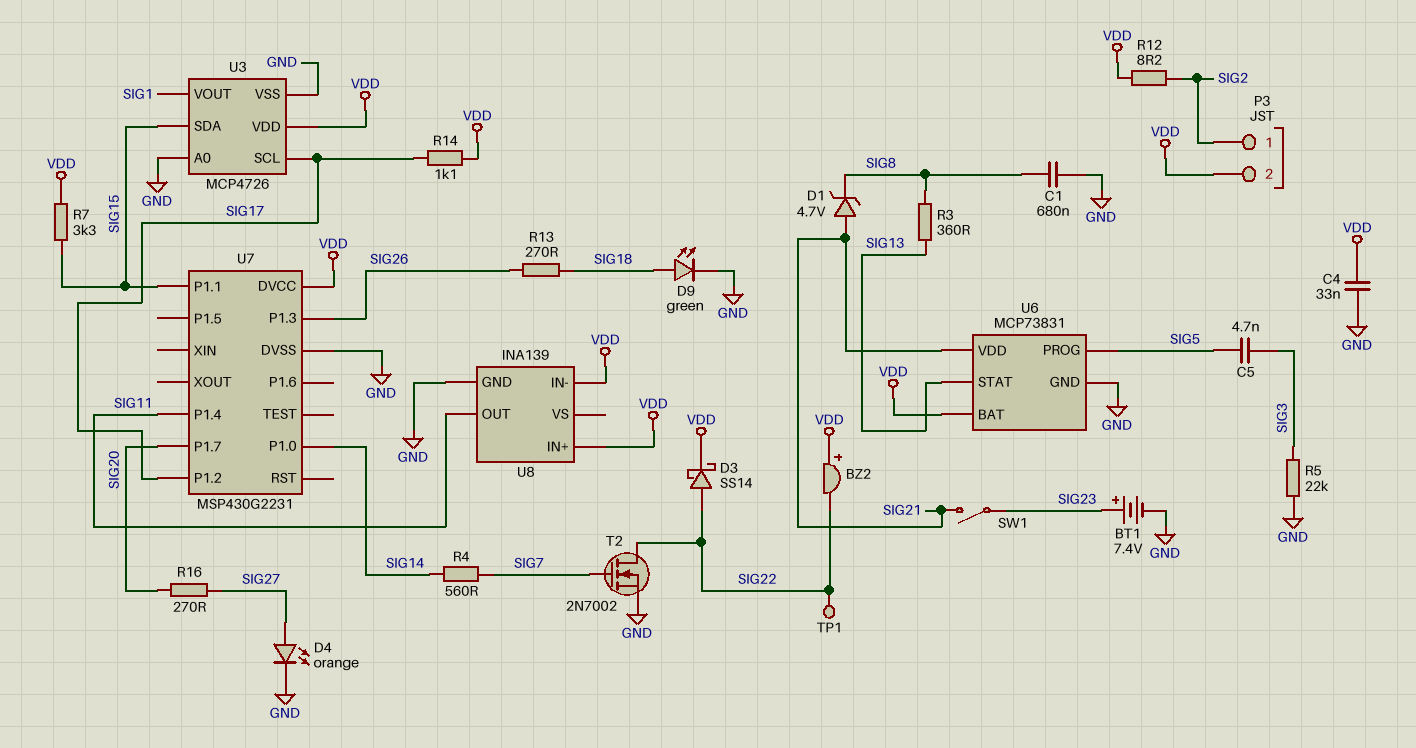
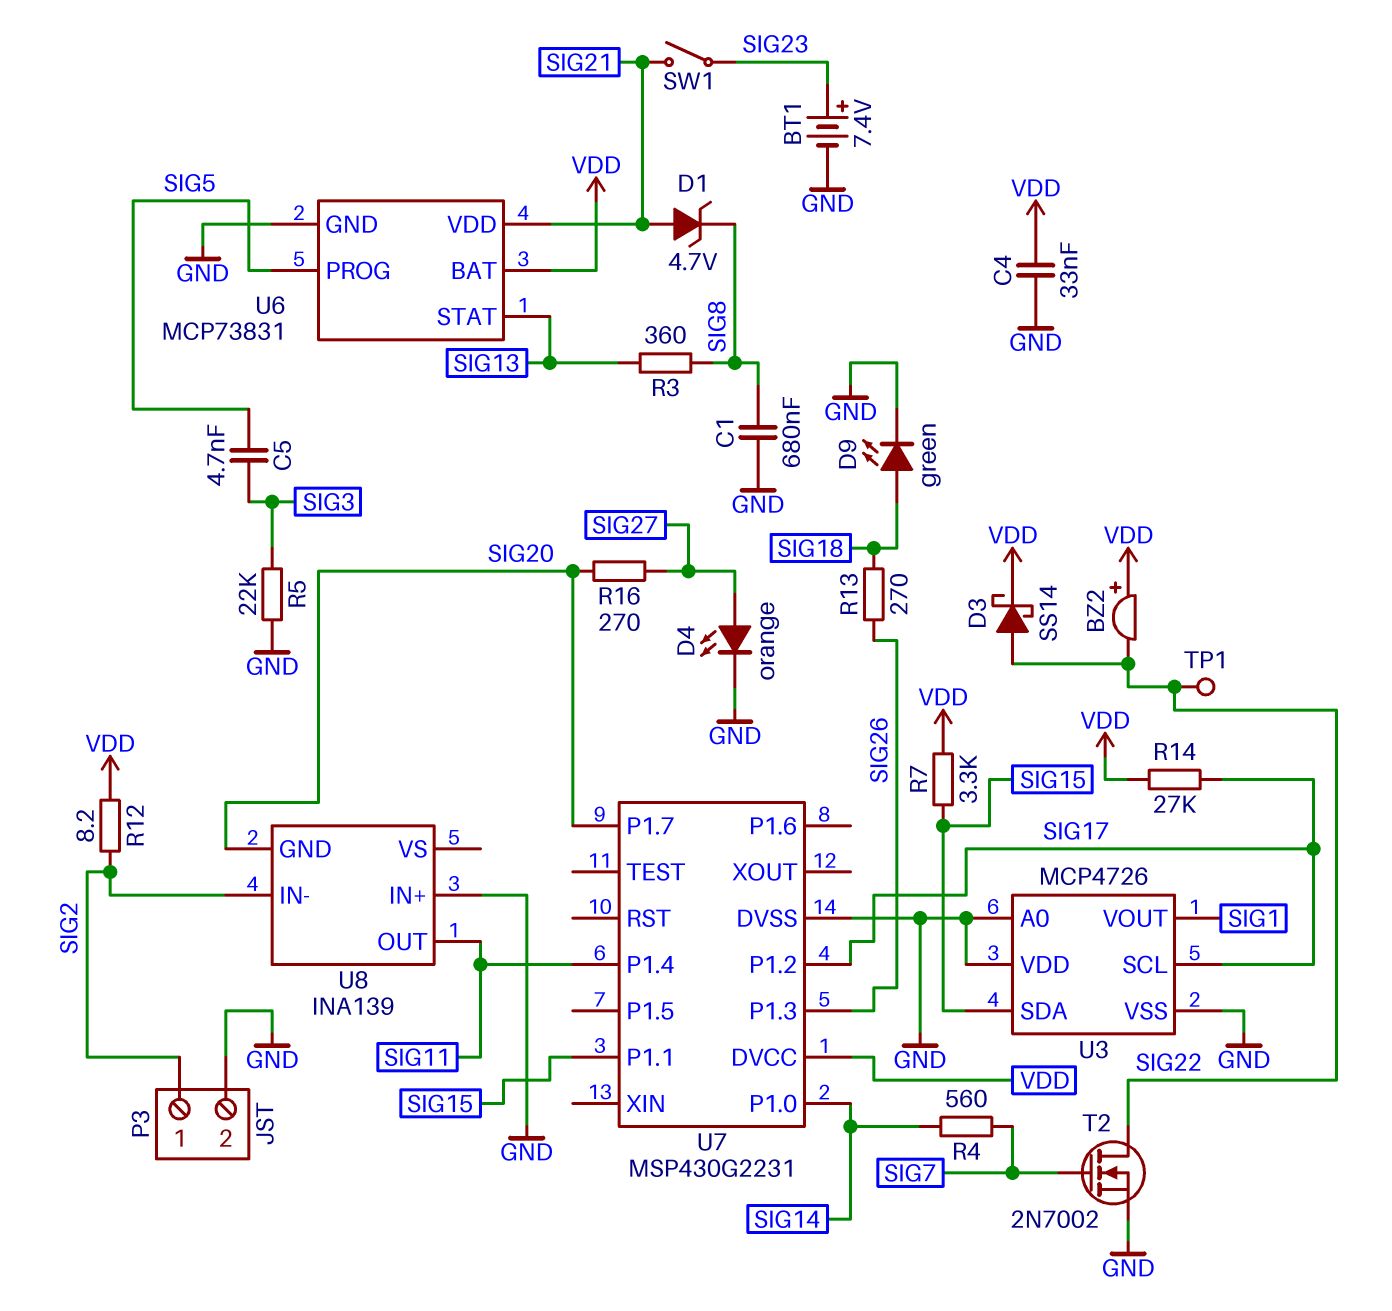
P3 pin 2: VDD -> GND
R14: 1.1k (SIG17, VDD) -> 27k (SIG17, VDD)
U3 pin VDD: VDD -> GND
U8 pin GND: GND -> SIG20
U8 pin IN+: VDD -> GND
U8 pin IN-: VDD -> SIG2

